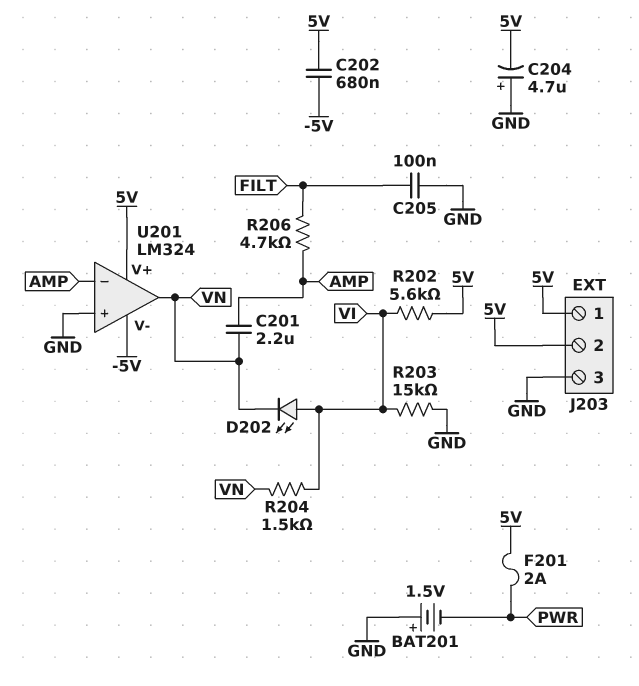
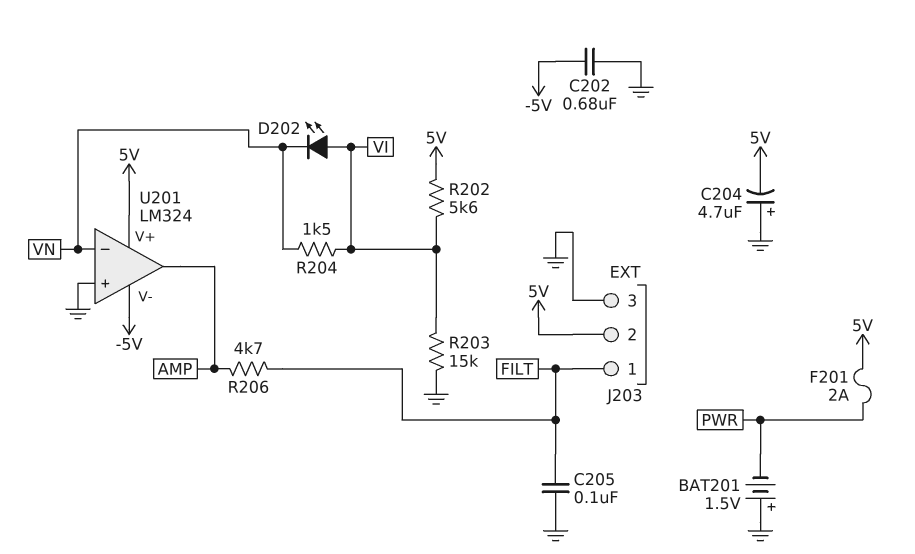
C201: 2.2uF (AMP, VN) -> none
C202: 680nF (-5V, 5V) -> 680nF (-5V, GND)
J203 pin 1: 5V -> FILT
U201 pin in-: AMP -> VN
U201 pin out: VN -> AMP

